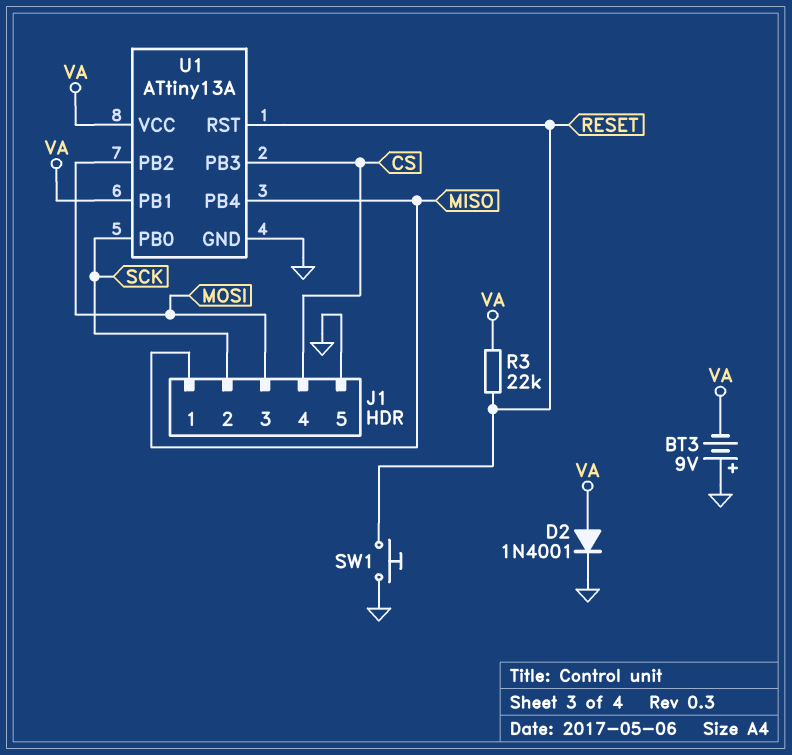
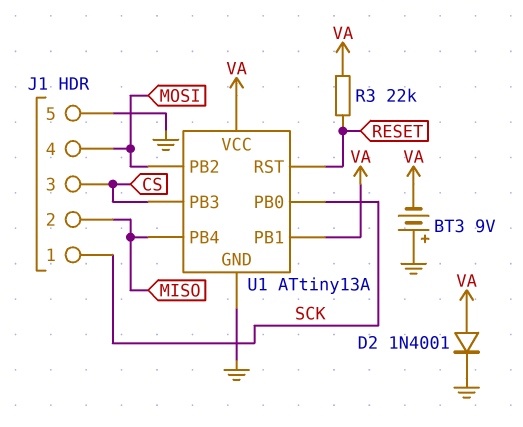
J1 pin 1: MISO -> SCK
J1 pin 2: SCK -> MISO
J1 pin 3: MOSI -> CS
J1 pin 4: CS -> MOSI
SW1: button (GND, RESET) -> none

